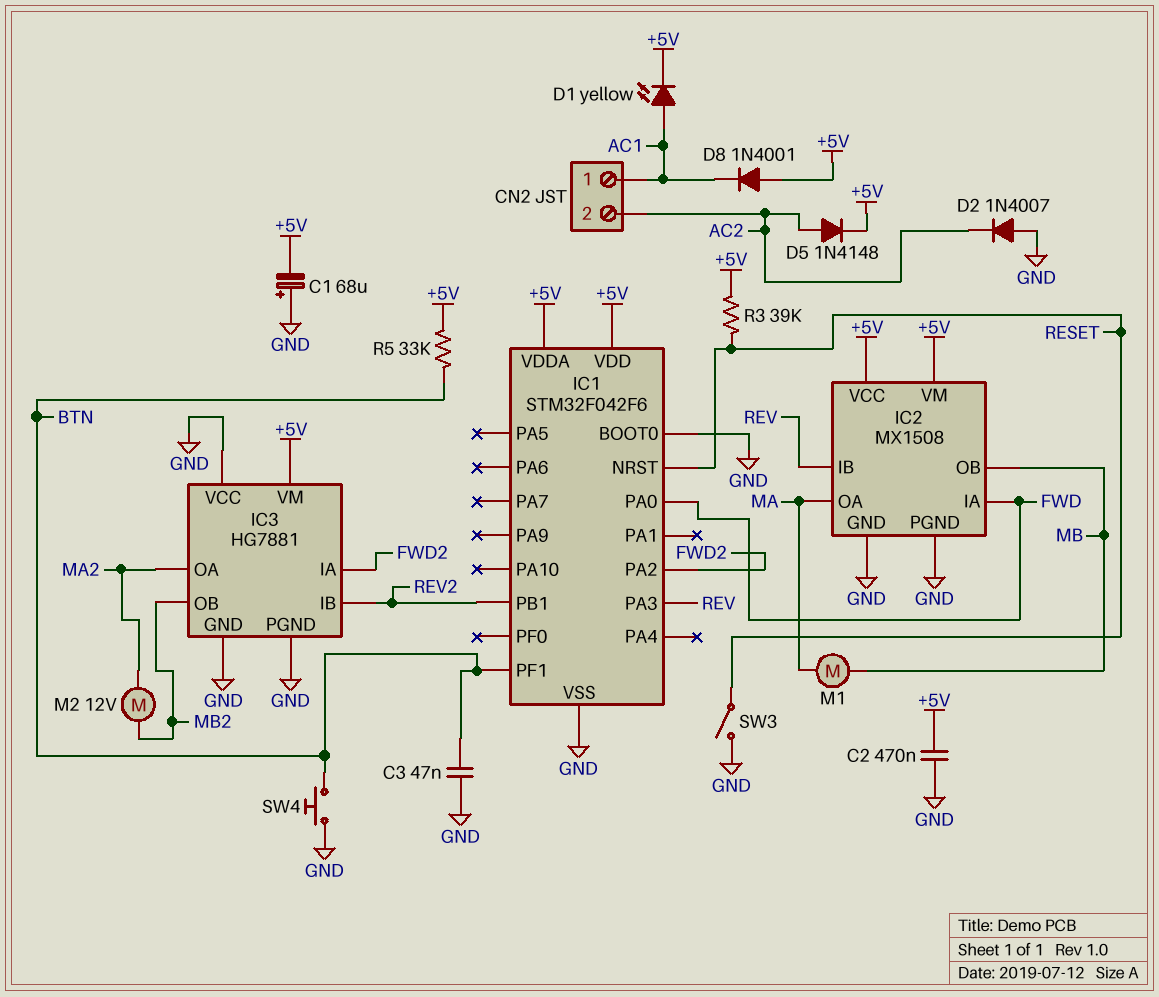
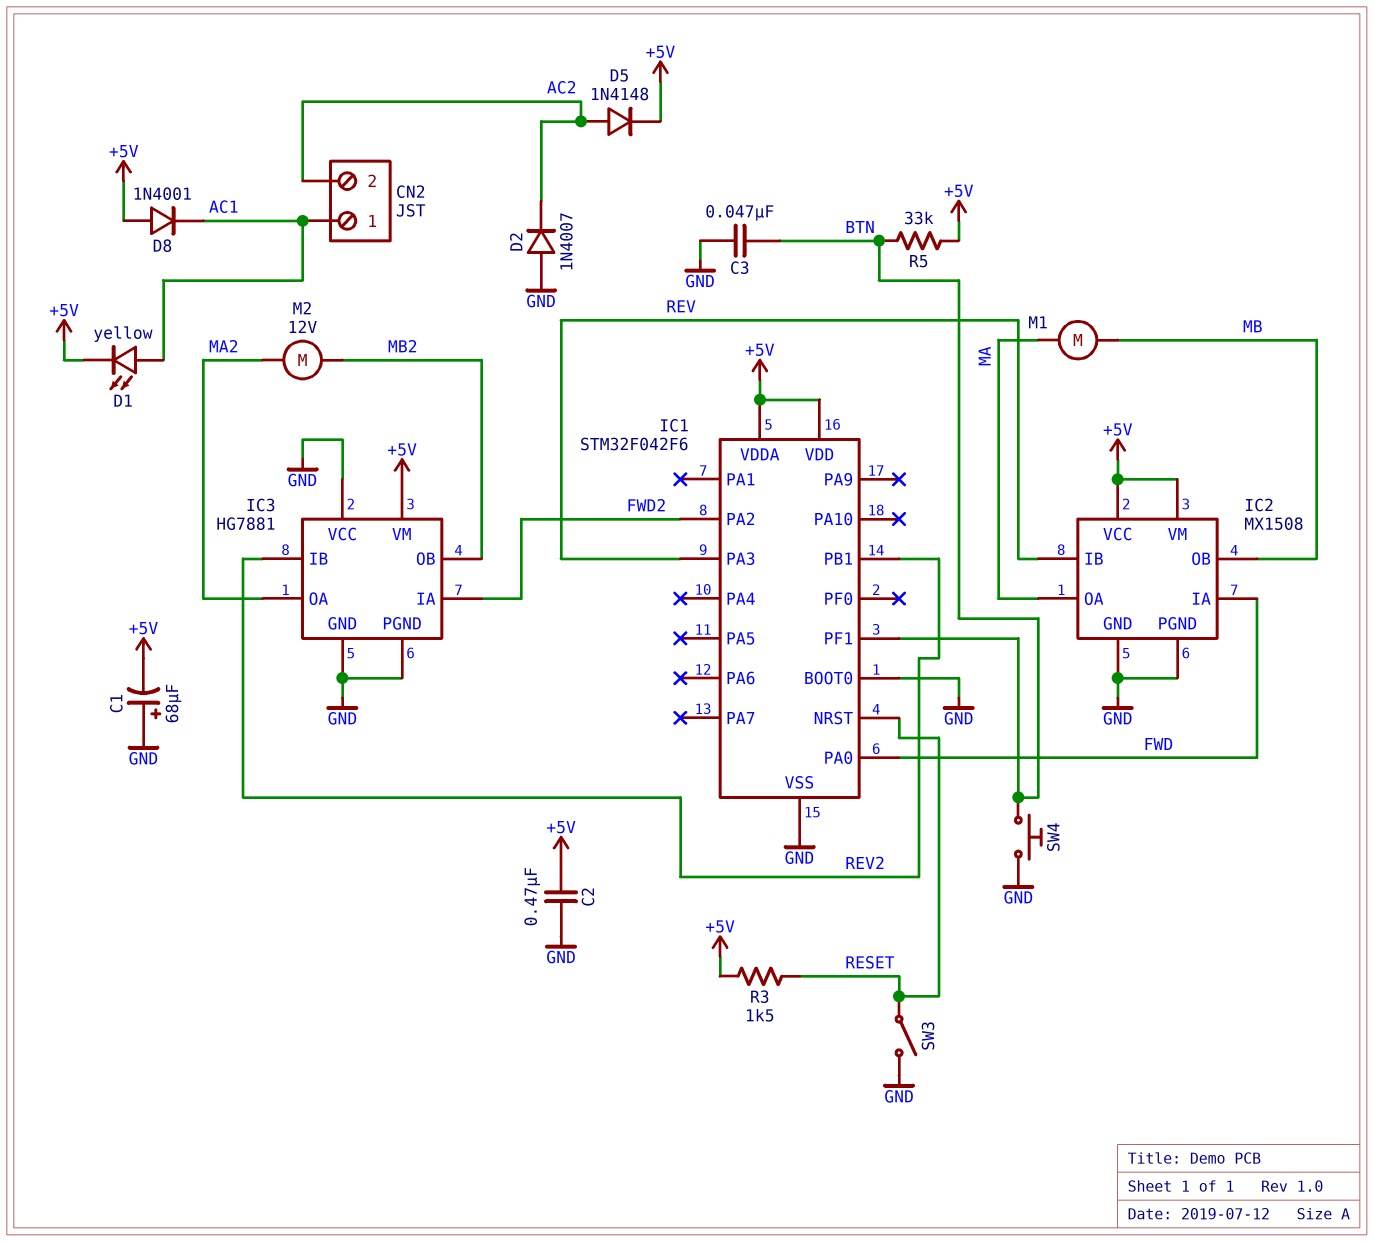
R3: 39k (+5V, RESET) -> 1.5k (+5V, RESET)

